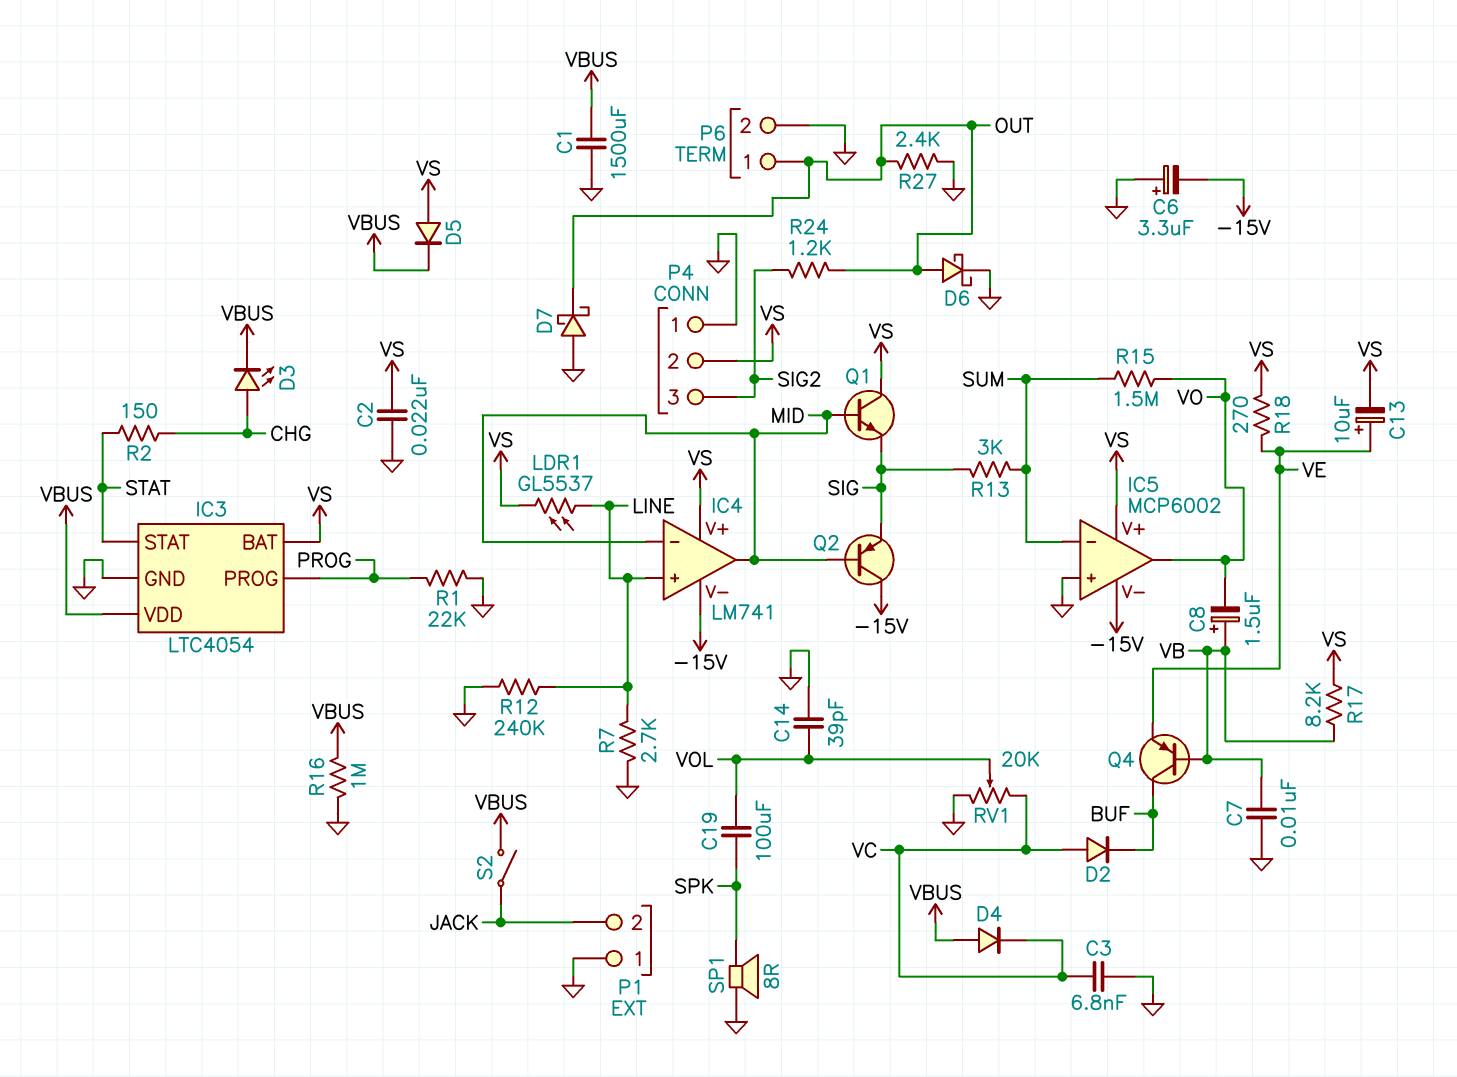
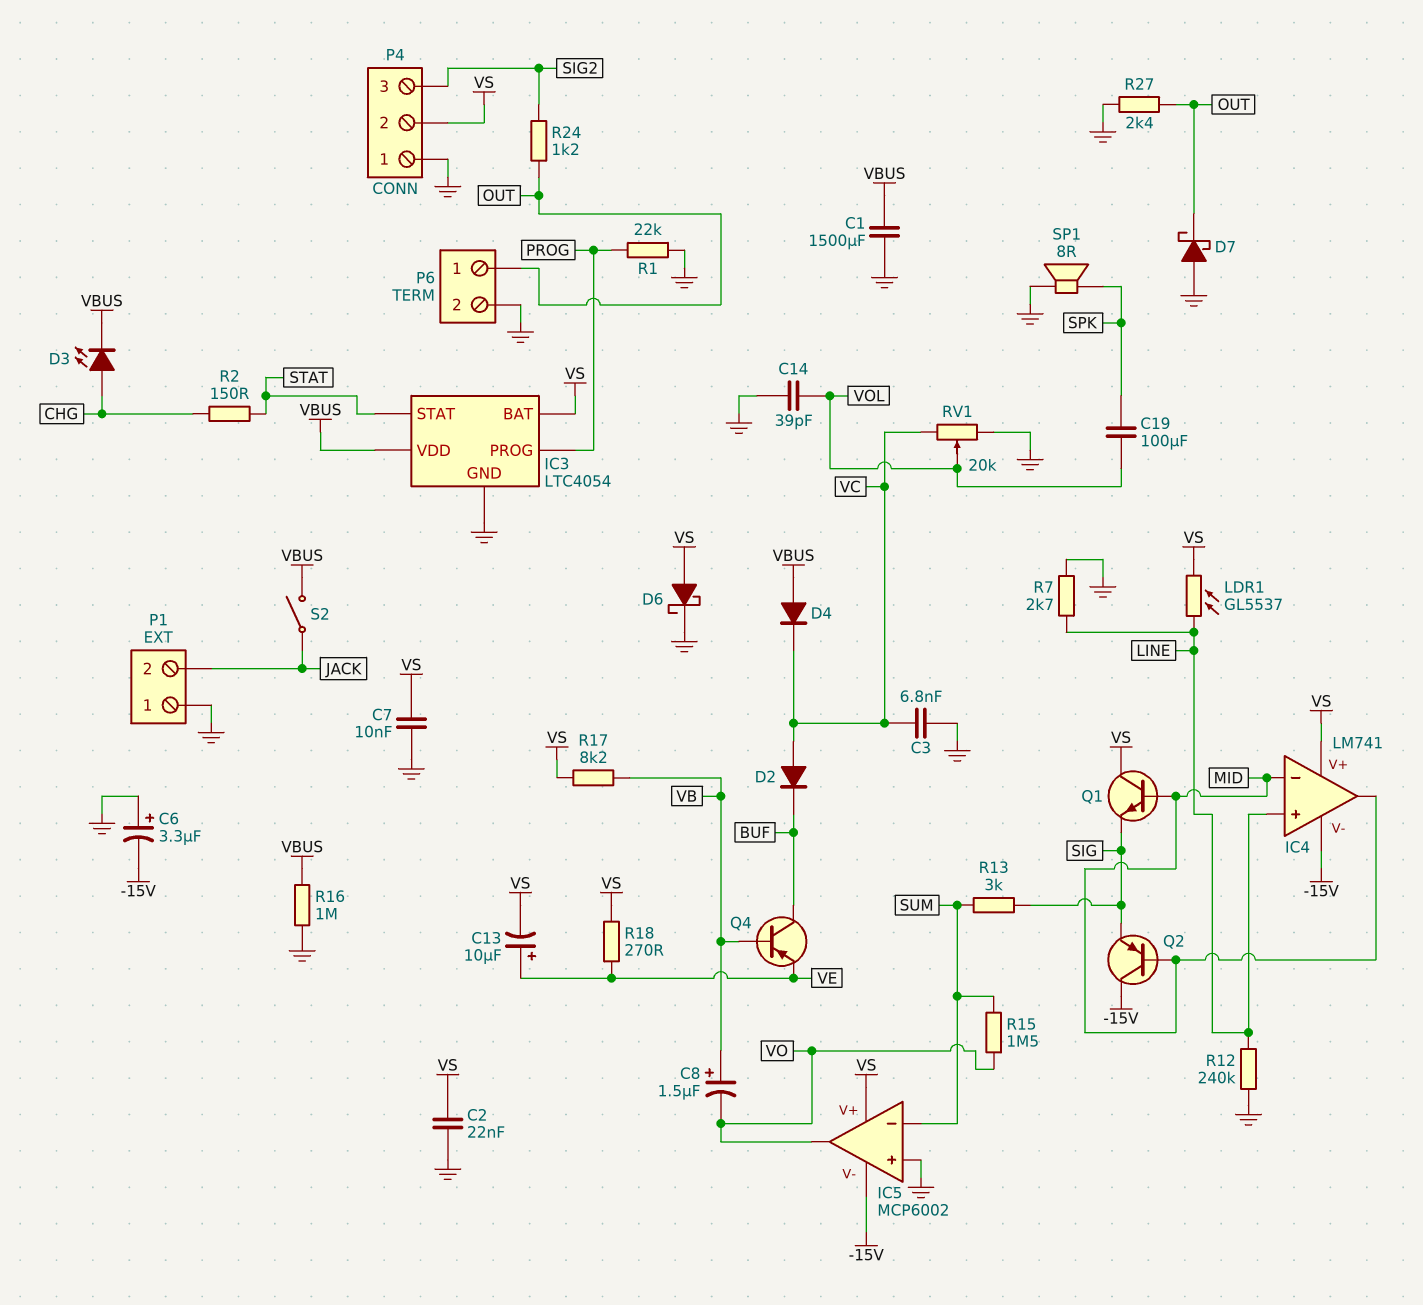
C7: 10nF (GND, VB) -> 10nF (GND, VS)
D5: diode (A VS, K VBUS) -> none
D6: schottky (A OUT, K GND) -> schottky (A VS, K GND)

